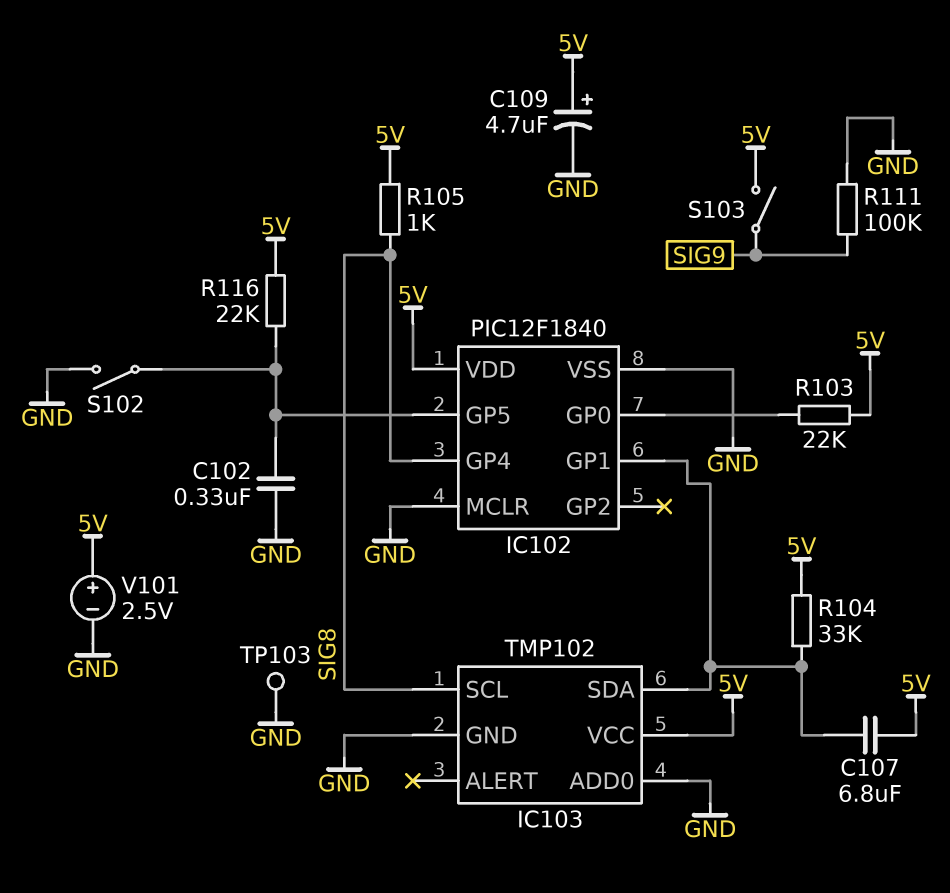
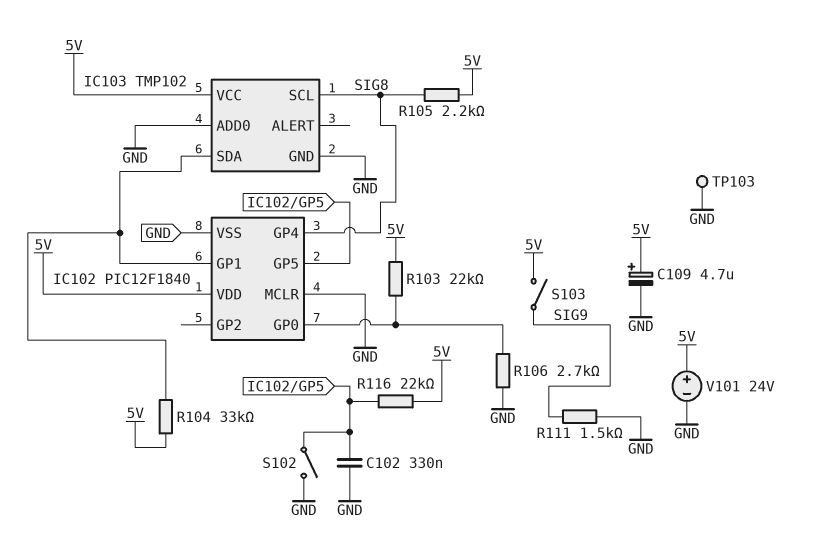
C107: 6.8uF (5V, IC102/GP1) -> none
R105: 1k (5V, SIG8) -> 2.2k (5V, SIG8)
R106: none -> 2.7k (GND, IC102/GP0)
R111: 100k (GND, SIG9) -> 1.5k (GND, SIG9)
V101: 2.5V (plus 5V, minus GND) -> 24V (plus 5V, minus GND)

